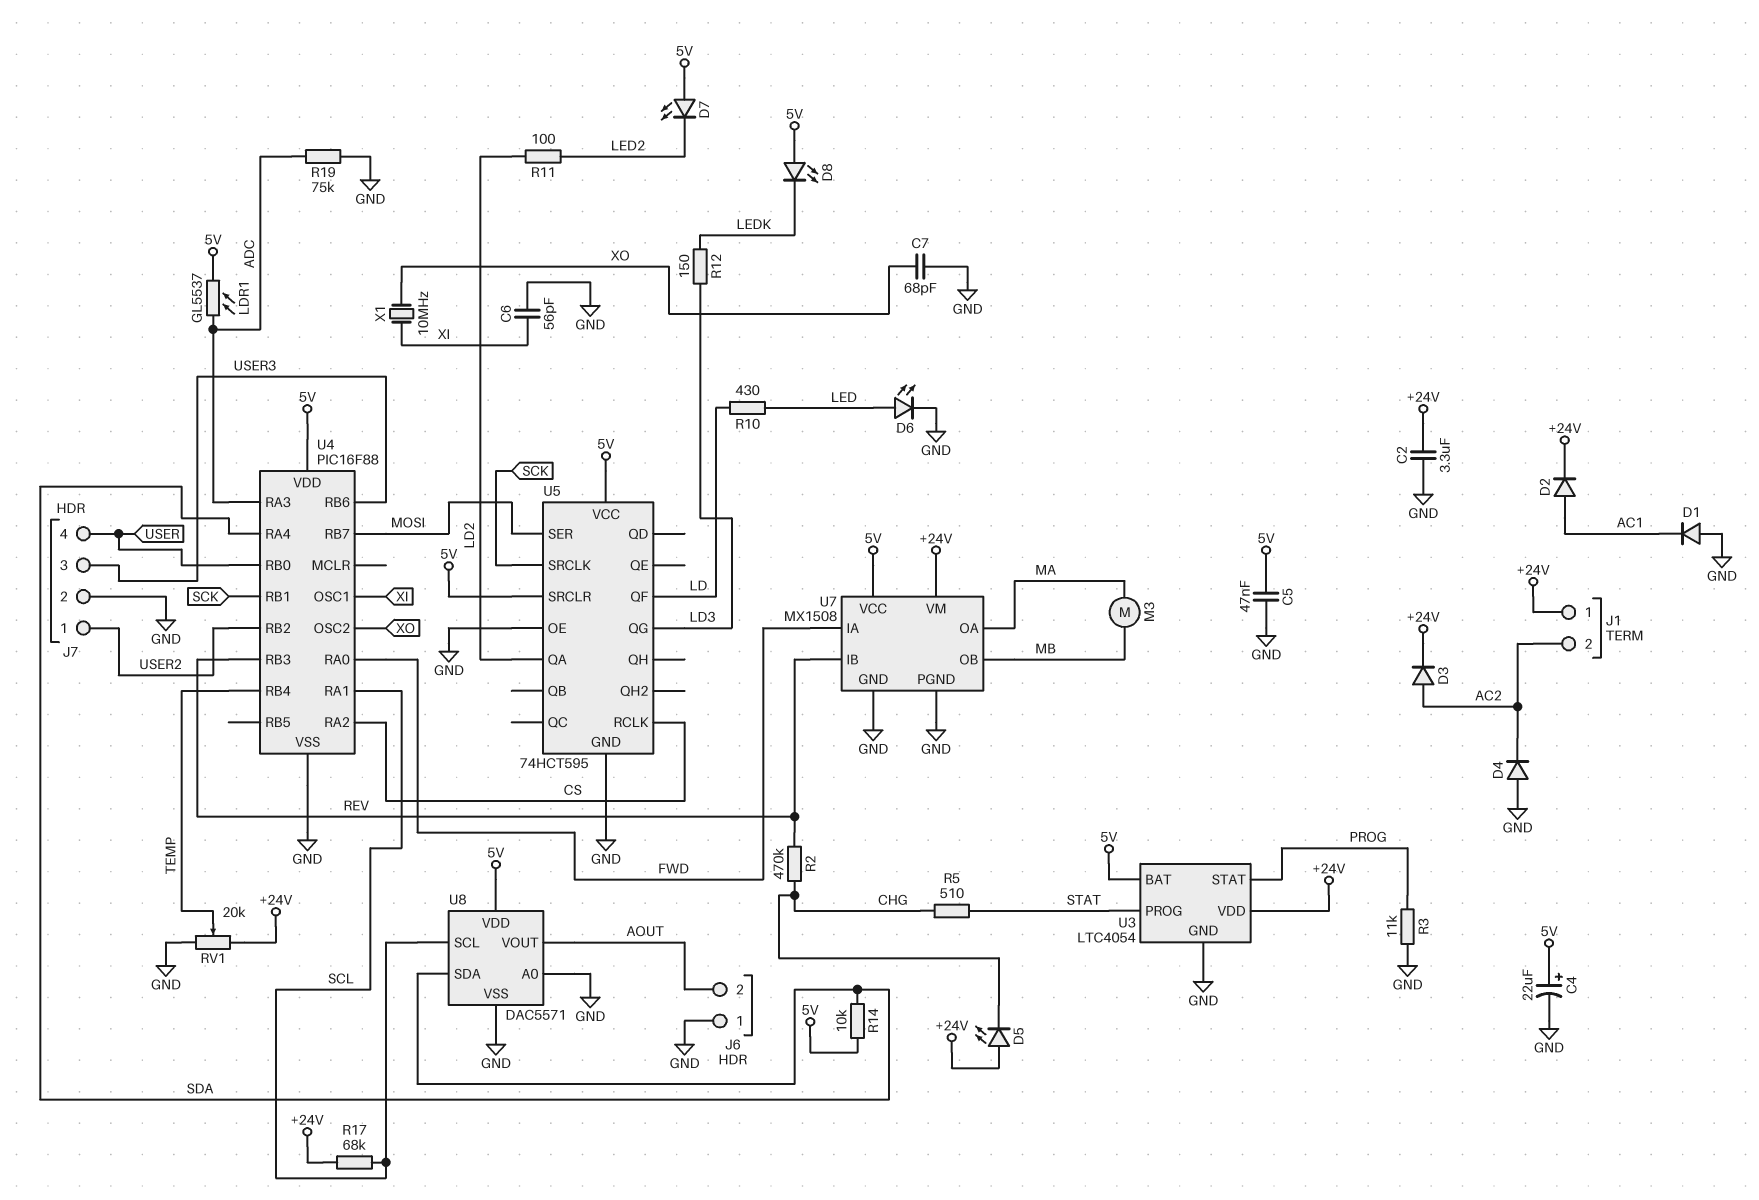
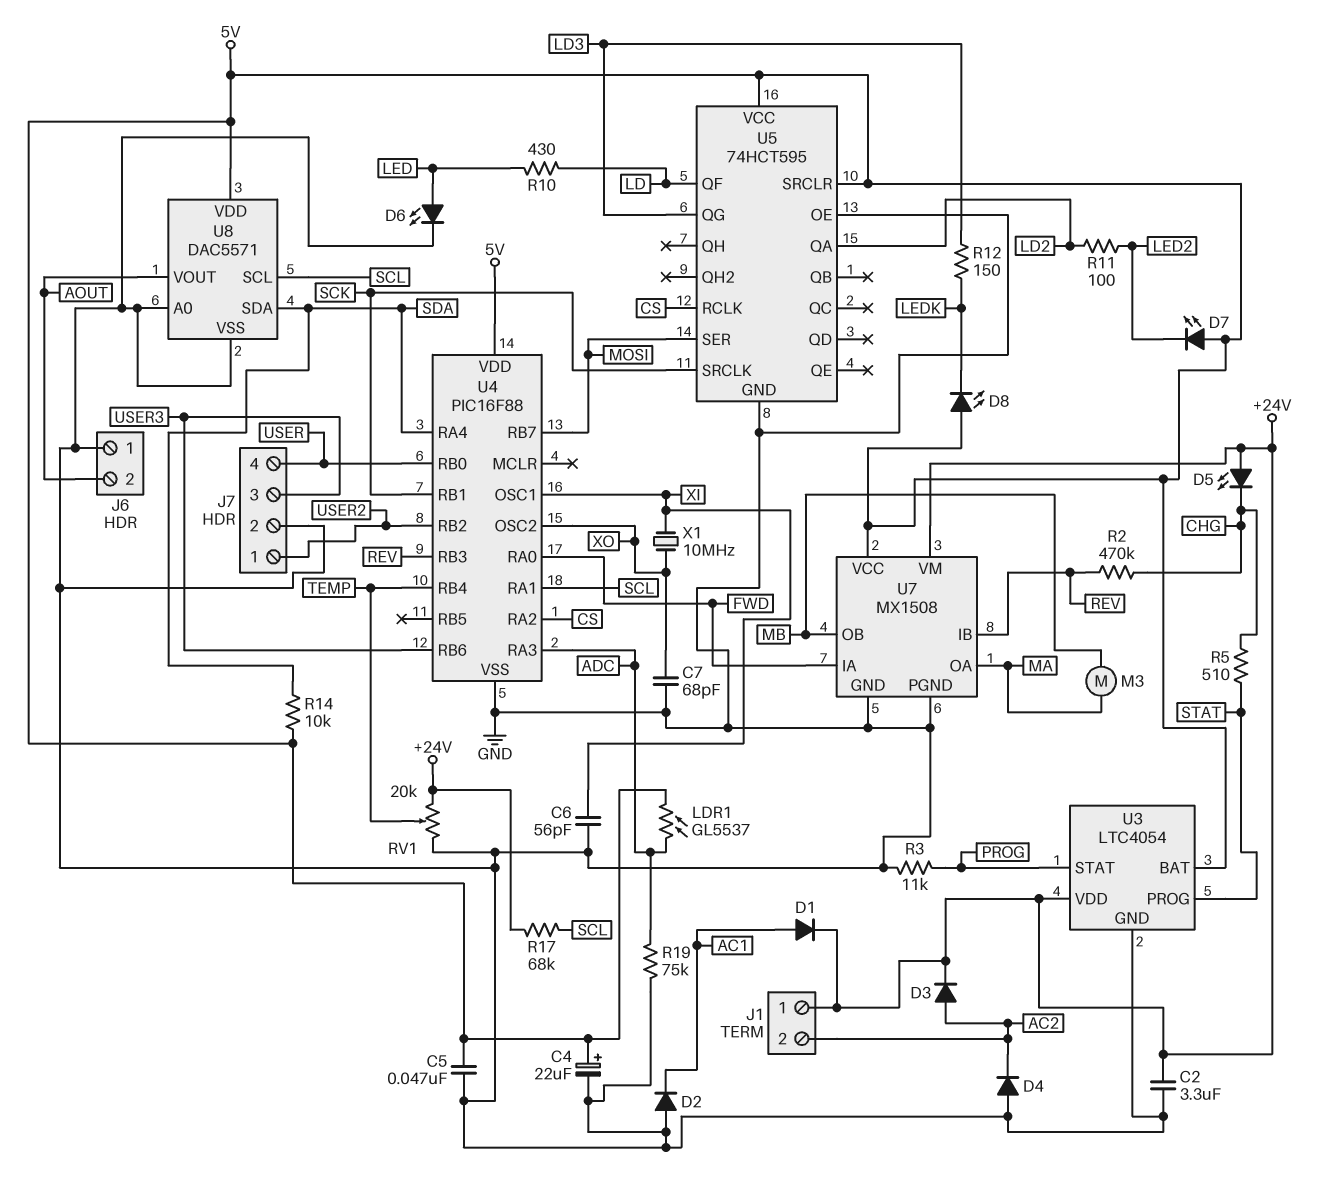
D1: diode (A GND, K AC1) -> diode (A AC1, K +24V)
D2: diode (A AC1, K +24V) -> diode (A GND, K AC1)

